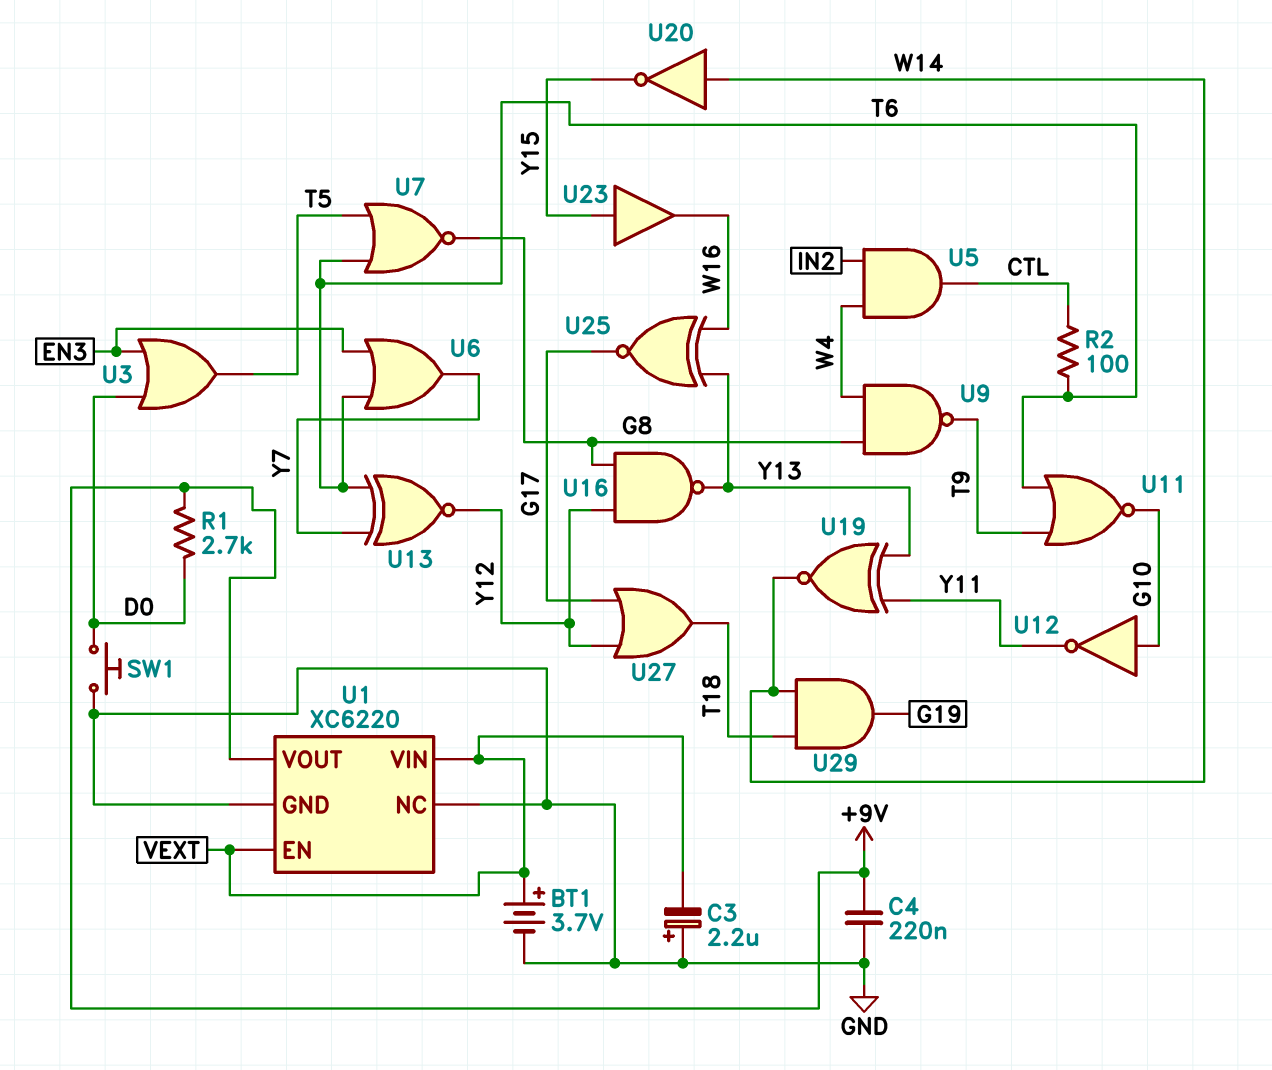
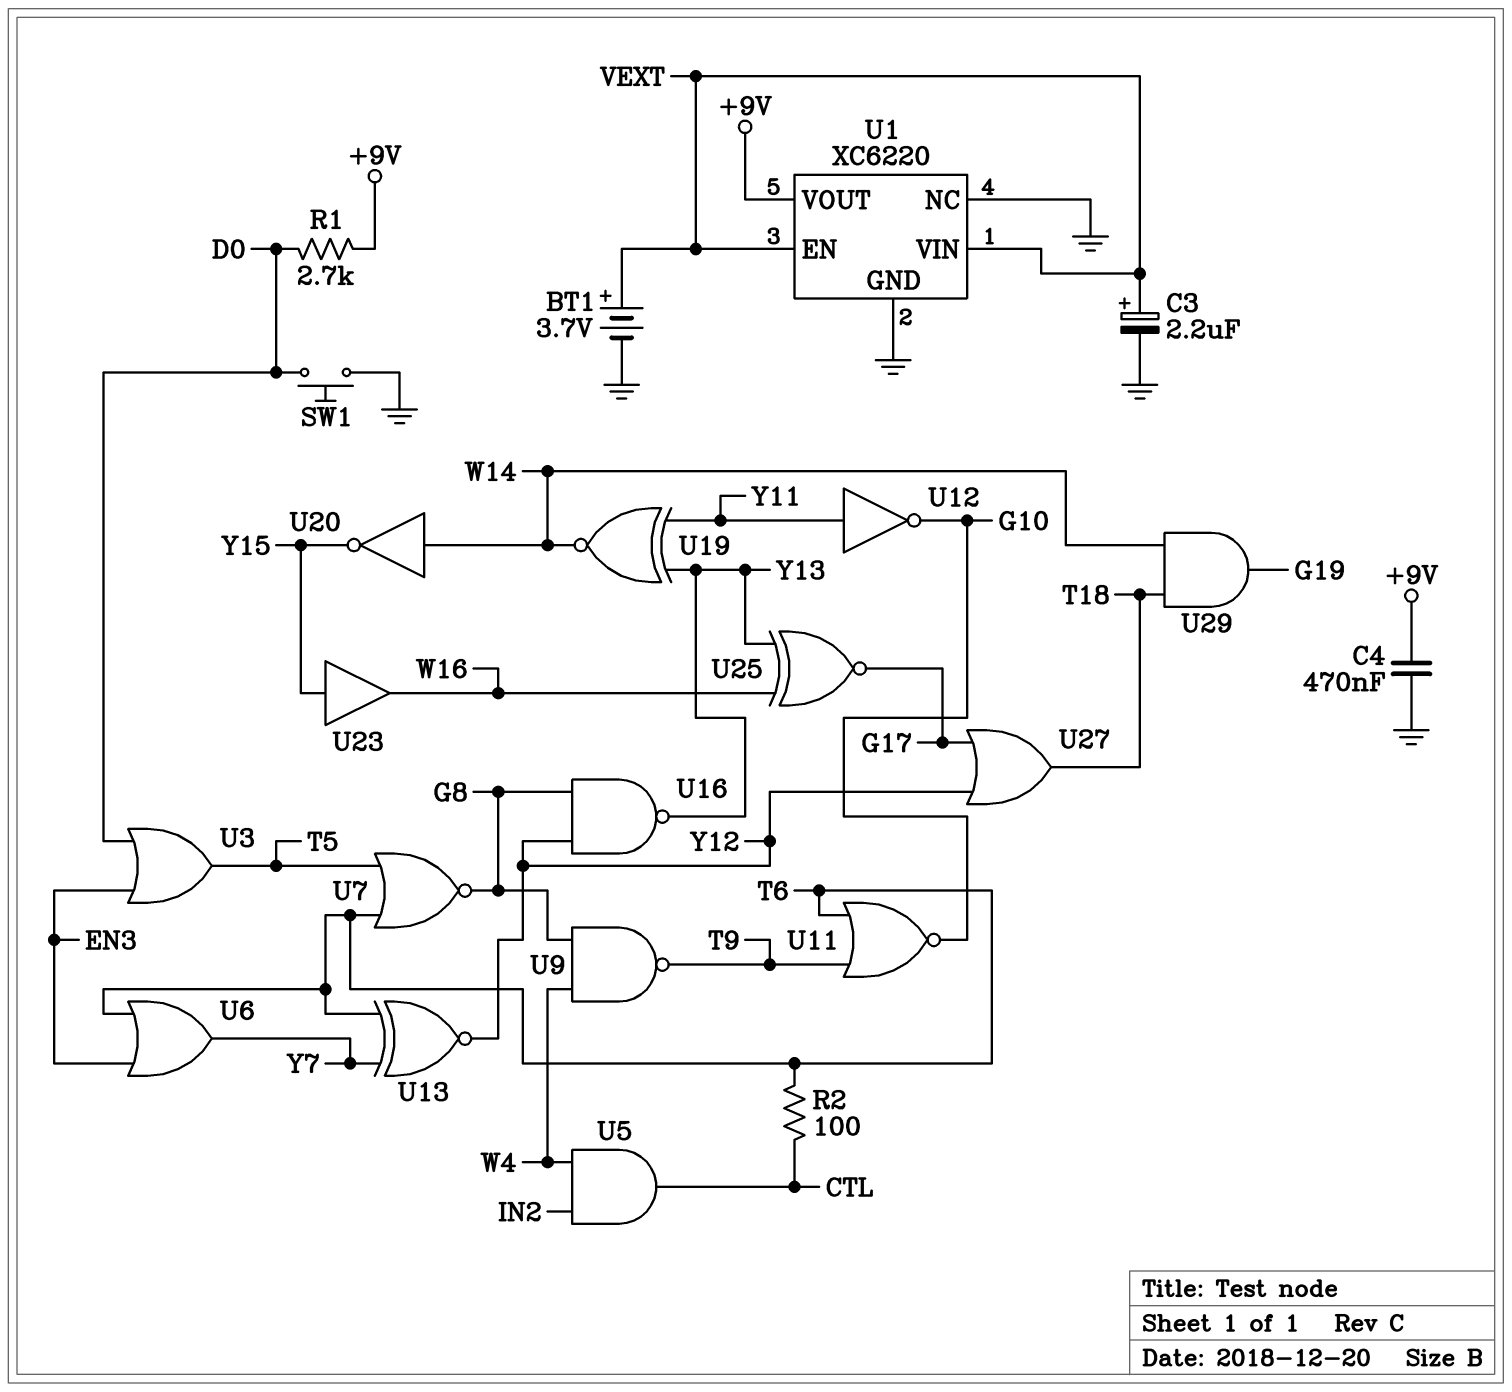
C3: 2.2uF (plus GND, minus VEXT) -> 2.2uF (plus VEXT, minus GND)
C4: 220nF (+9V, GND) -> 470nF (+9V, GND)
U12: NOT (in G10, out Y11) -> NOT (in Y11, out G10)

